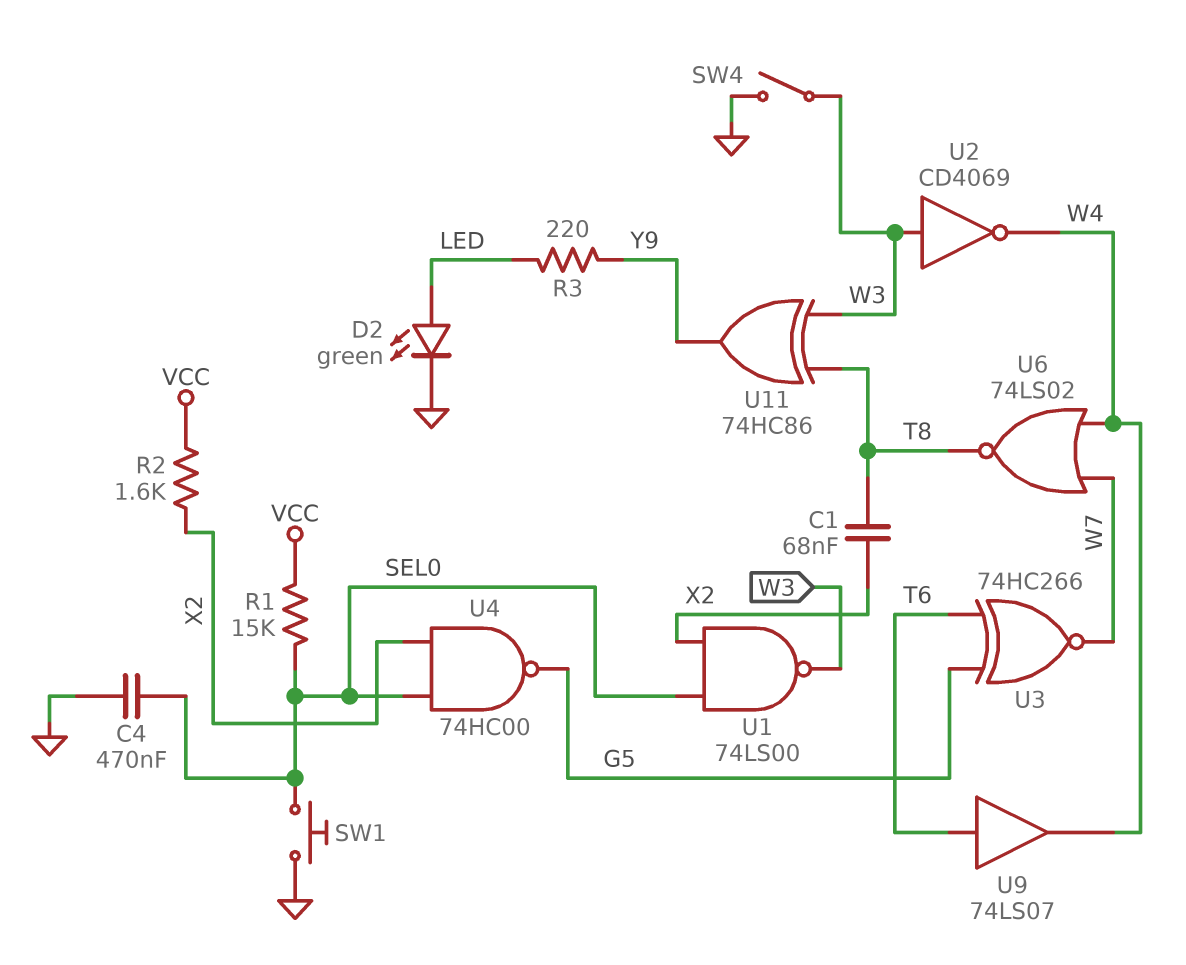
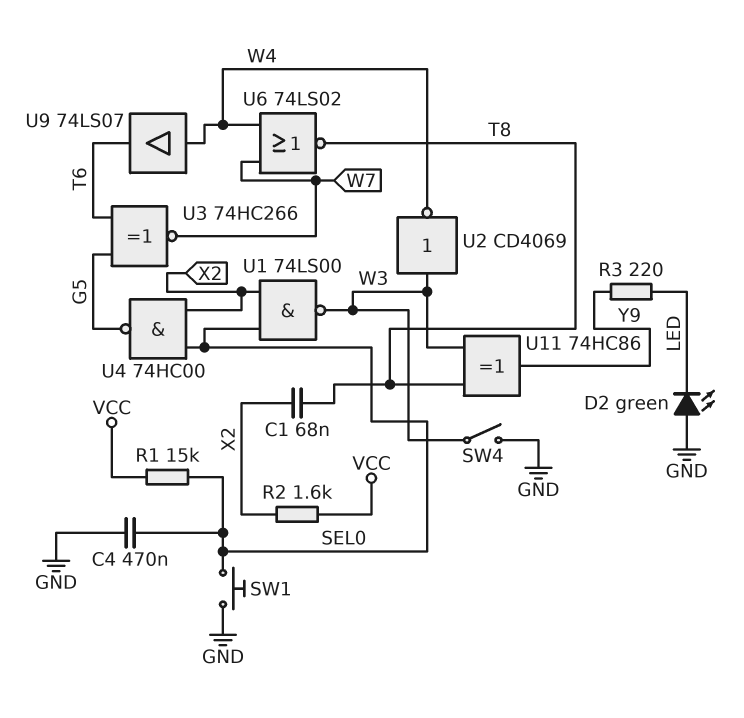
D2: LED green (A LED, K GND) -> LED green (A GND, K LED)
U9: buffer 74LS07 (in T6, out W4) -> buffer 74LS07 (in W4, out T6)

